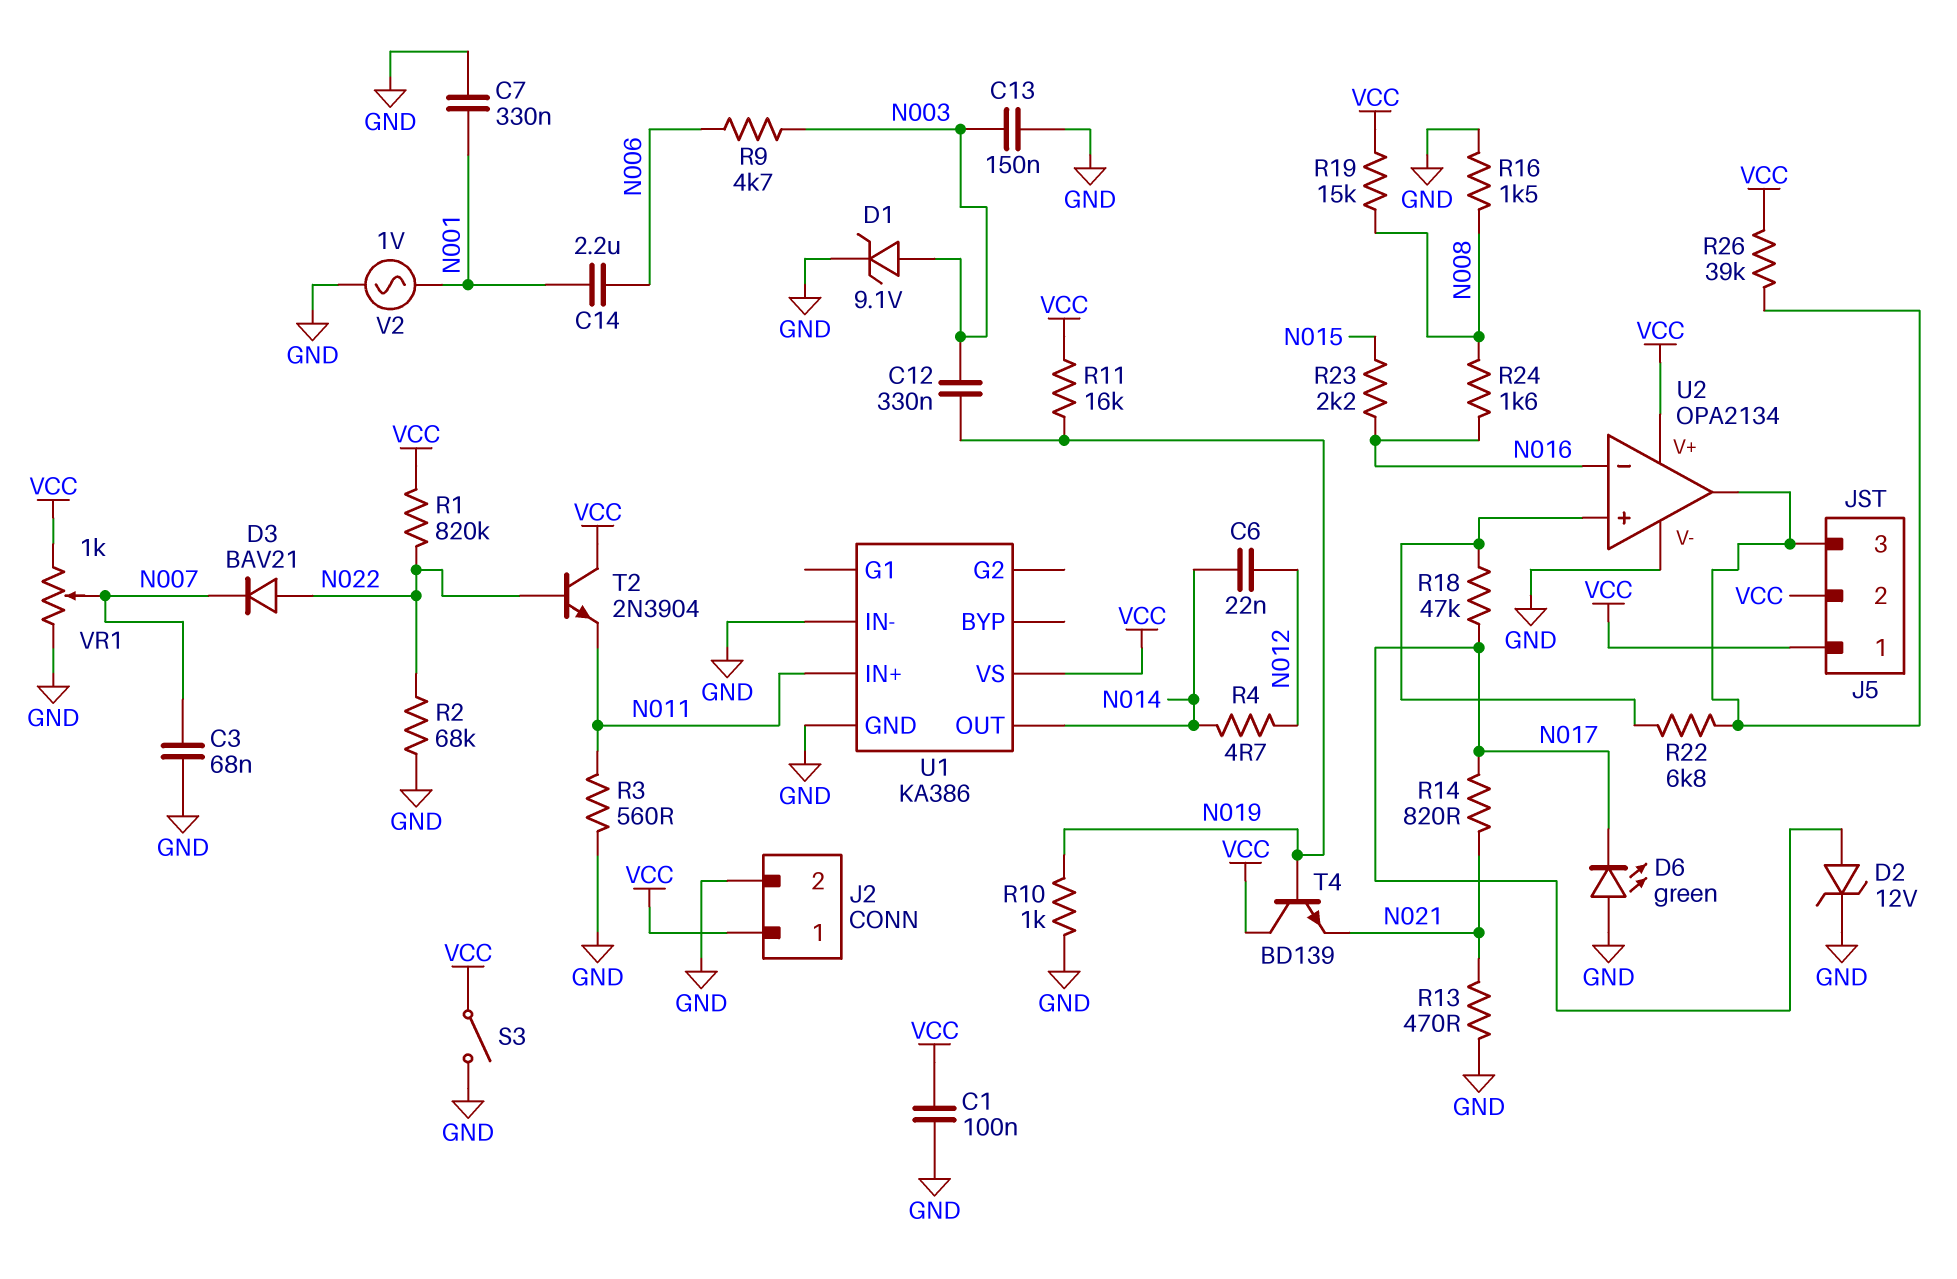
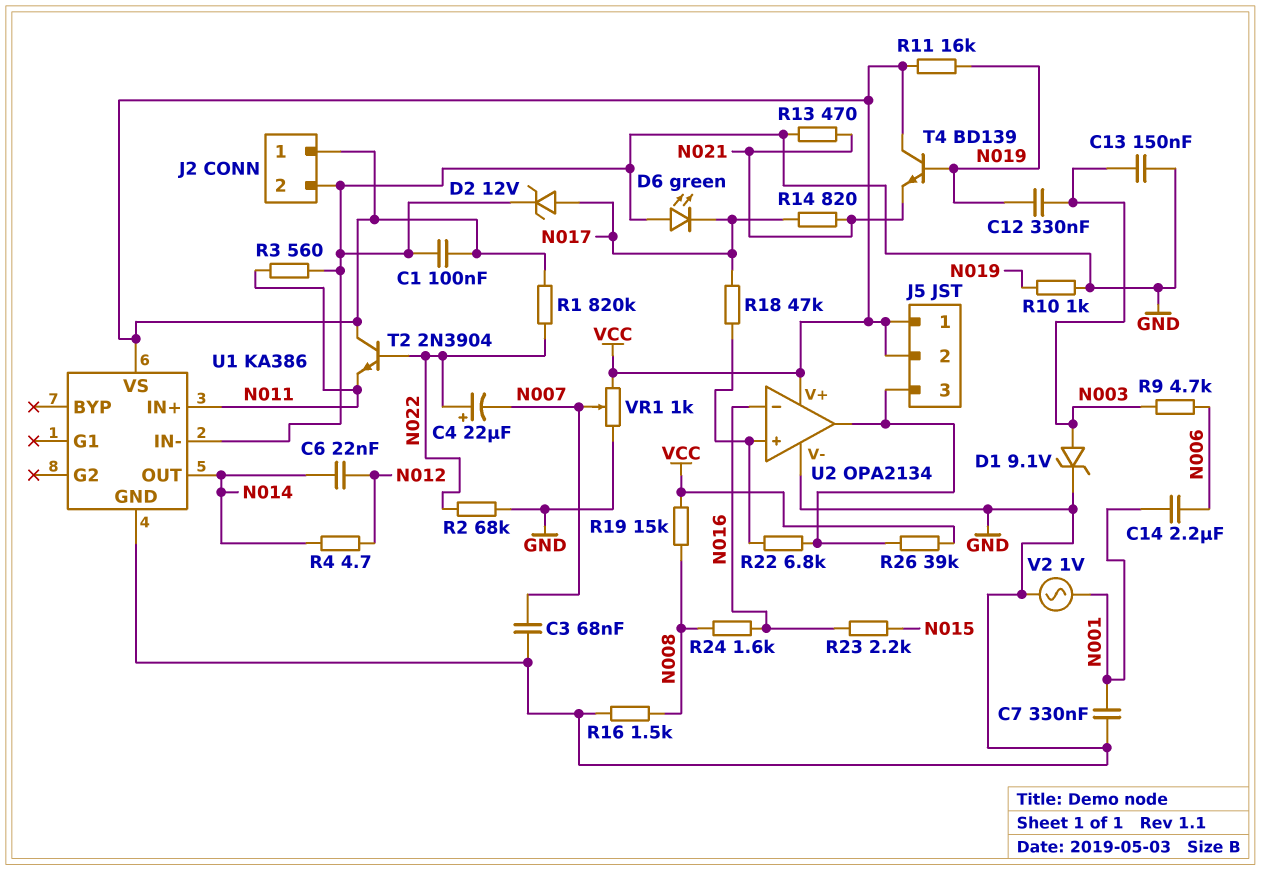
C4: none -> 22uF (plus N022, minus N007)
D3: diode BAV21 (A N022, K N007) -> none
S3: switch (GND, VCC) -> none

